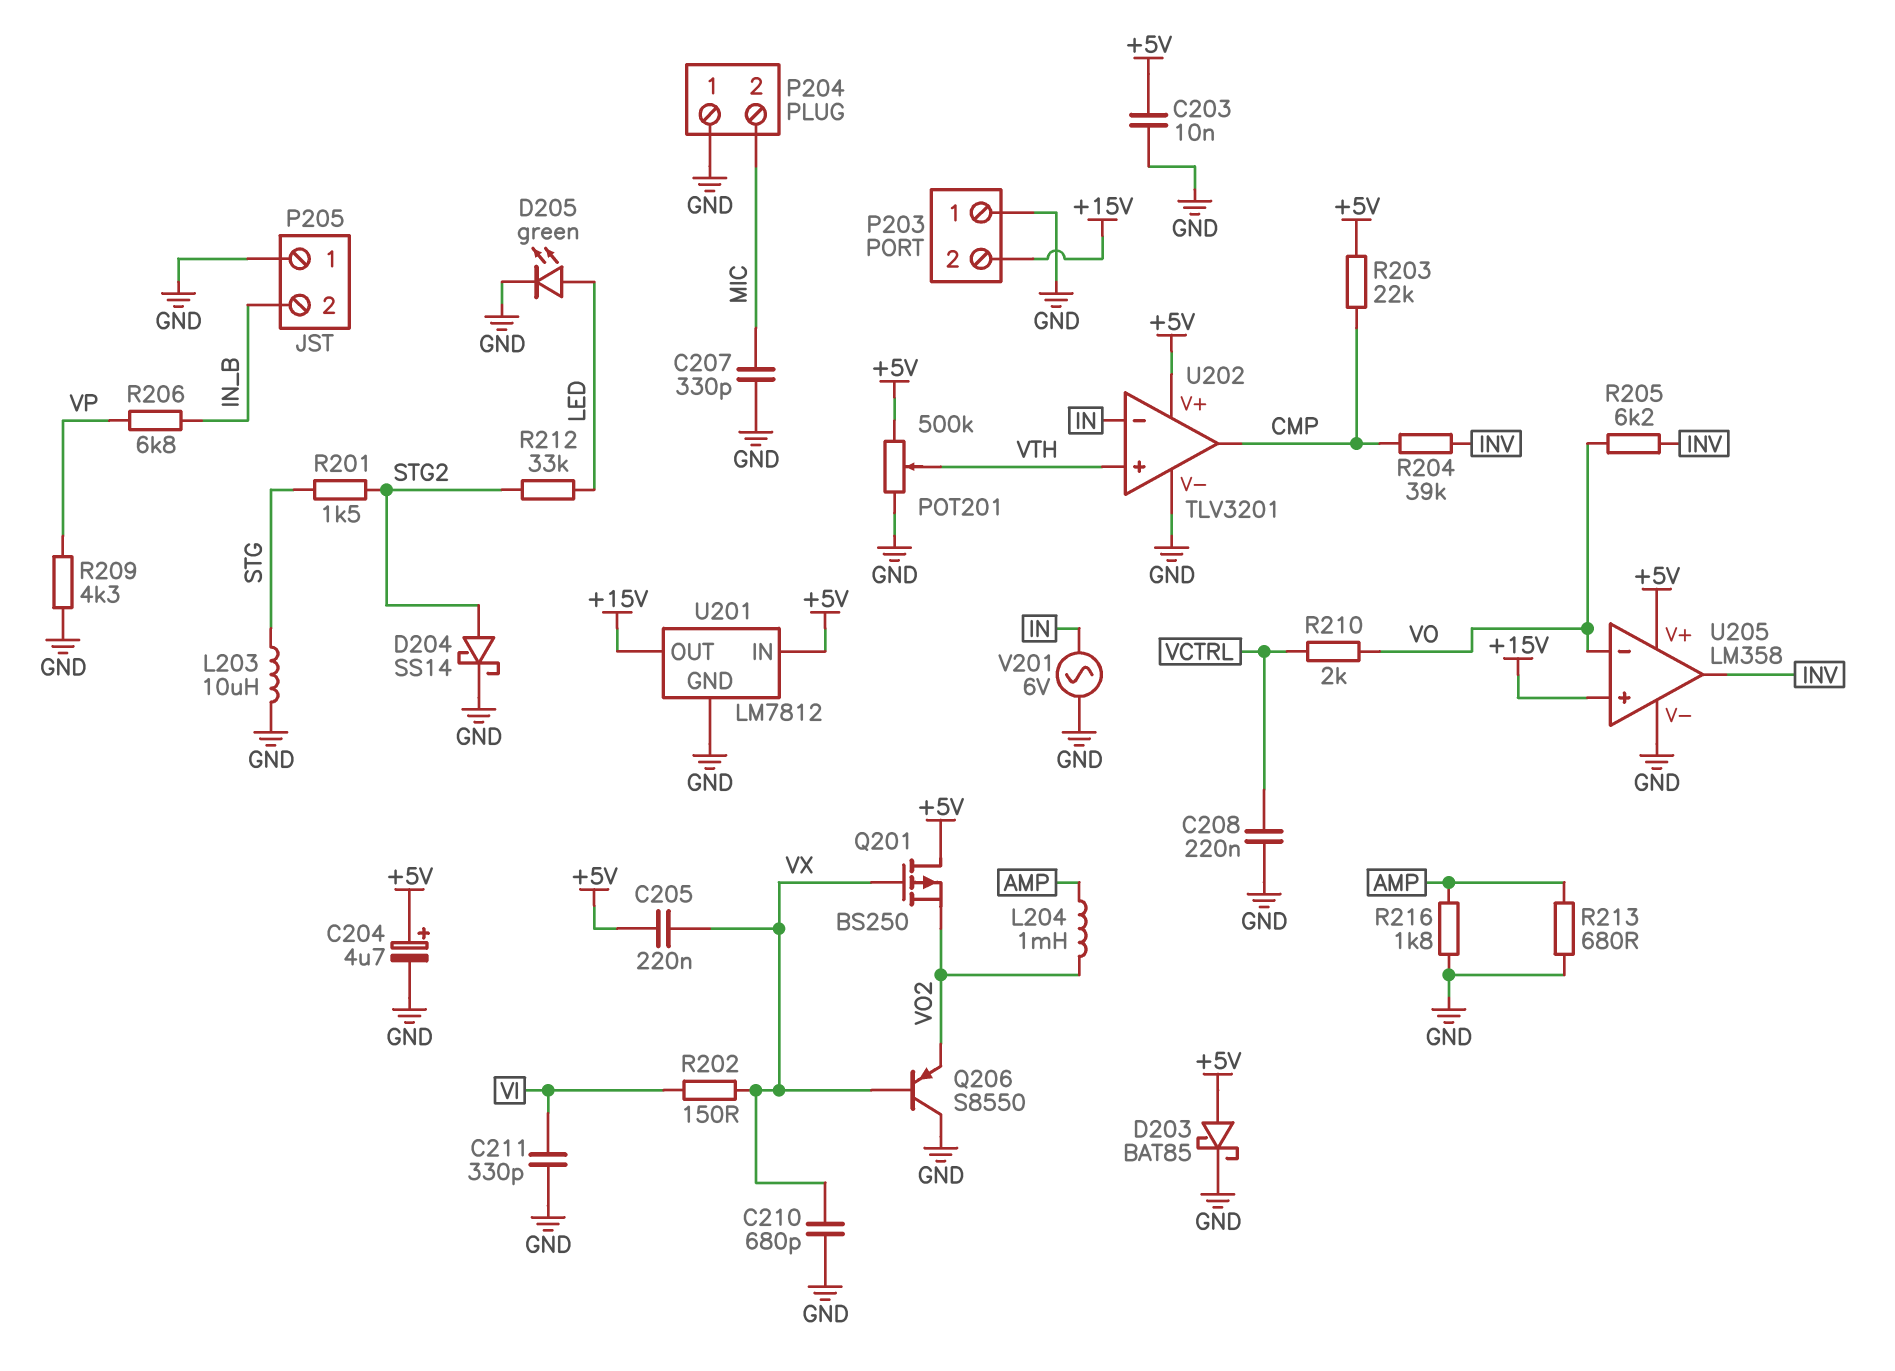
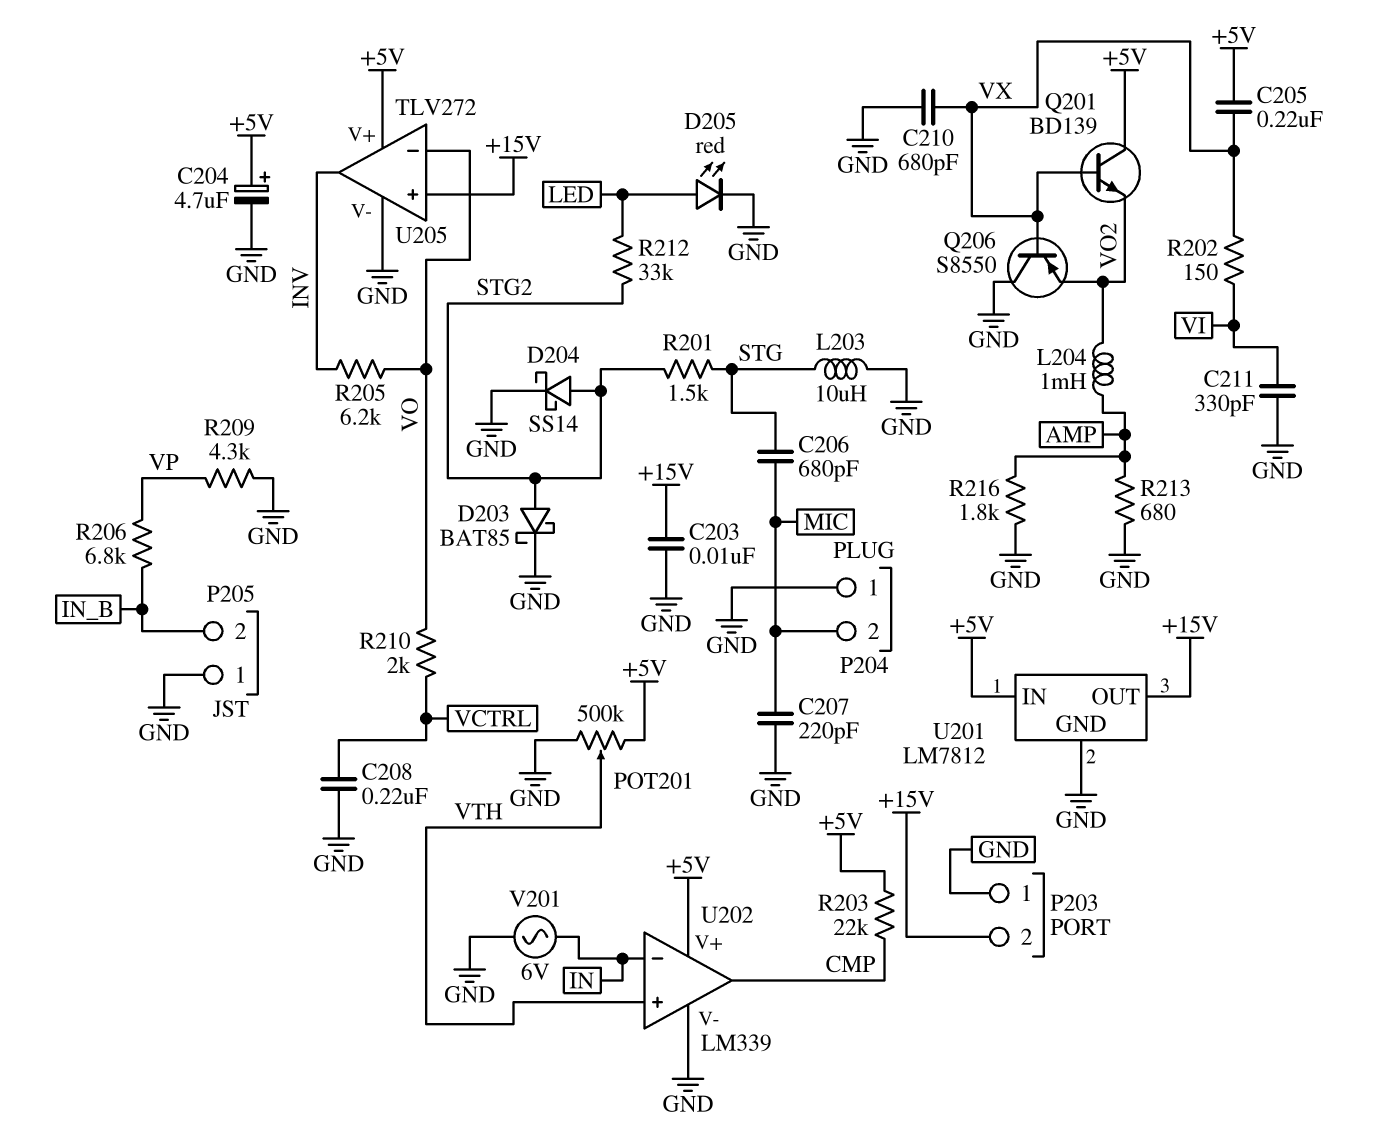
C203: 10nF (+5V, GND) -> 10nF (+15V, GND)
C206: none -> 680pF (MIC, STG)
C207: 330pF (GND, MIC) -> 220pF (GND, MIC)
D203: schottky BAT85 (A +5V, K GND) -> schottky BAT85 (A STG2, K GND)
D205: LED green (A LED, K GND) -> LED red (A LED, K GND)
Q201: PMOS BS250 (G VX, D +5V, S VO2) -> NPN BD139 (B VX, C +5V, E VO2)
R204: 39k (CMP, INV) -> none
U202: TLV3201 -> LM339
U205: LM358 -> TLV272

